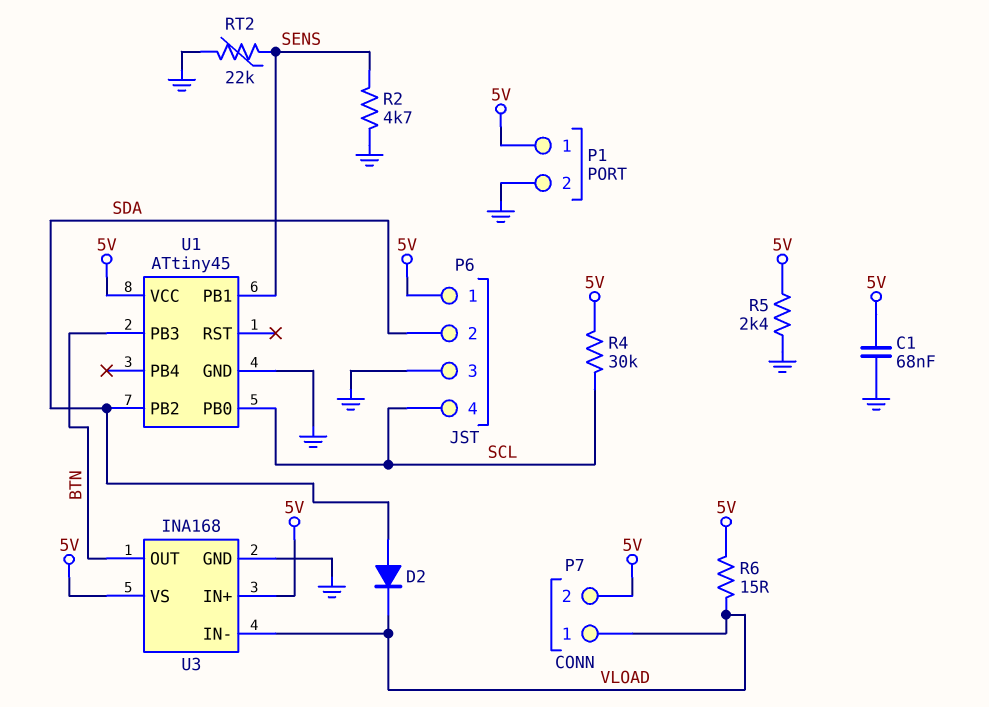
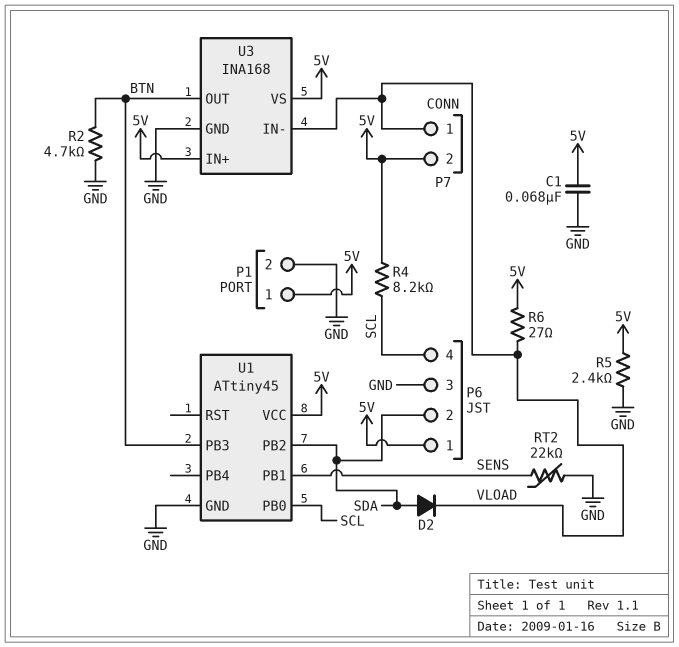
R2: 4.7k (GND, SENS) -> 4.7k (BTN, GND)
R4: 30k (5V, SCL) -> 8.2k (5V, SCL)
R6: 15 (5V, VLOAD) -> 27 (5V, VLOAD)

